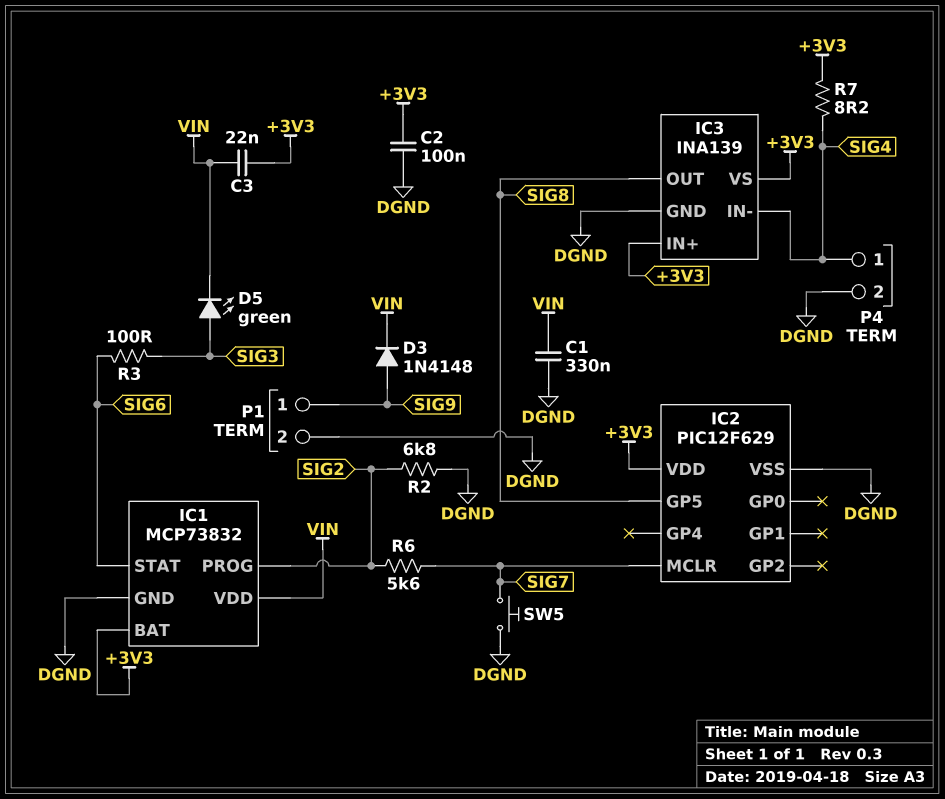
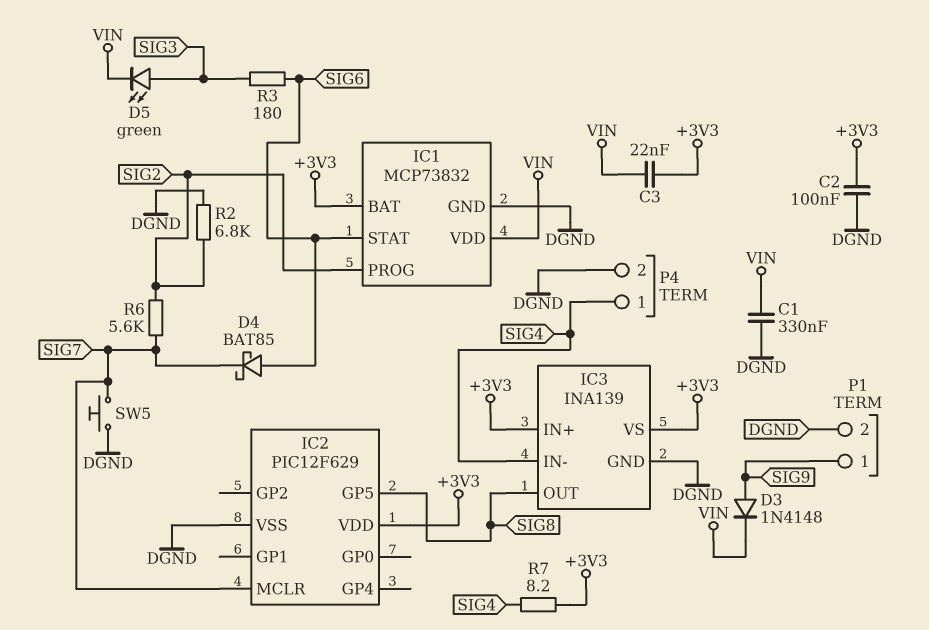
D4: none -> schottky BAT85 (A SIG6, K SIG7)
R3: 100 (SIG3, SIG6) -> 180 (SIG3, SIG6)

